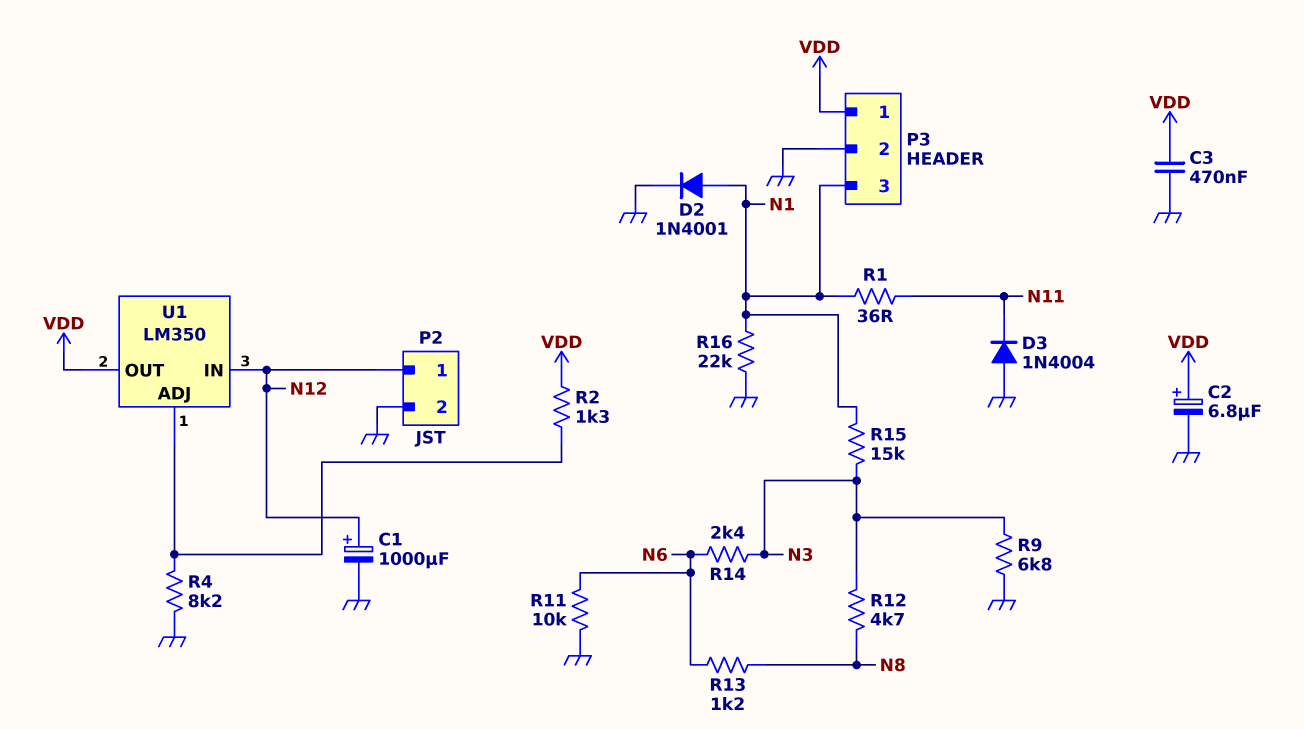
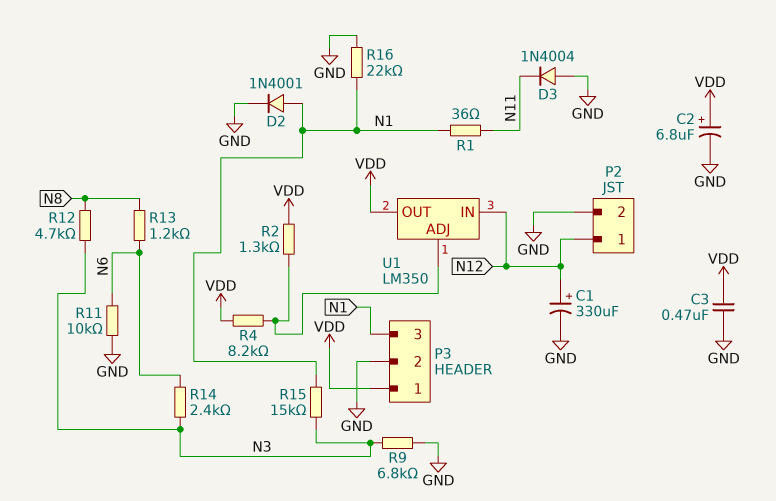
C1: 1000uF (plus N12, minus GND) -> 330uF (plus N12, minus GND)
R4: 8.2k (GND, U1/ADJ) -> 8.2k (U1/ADJ, VDD)

